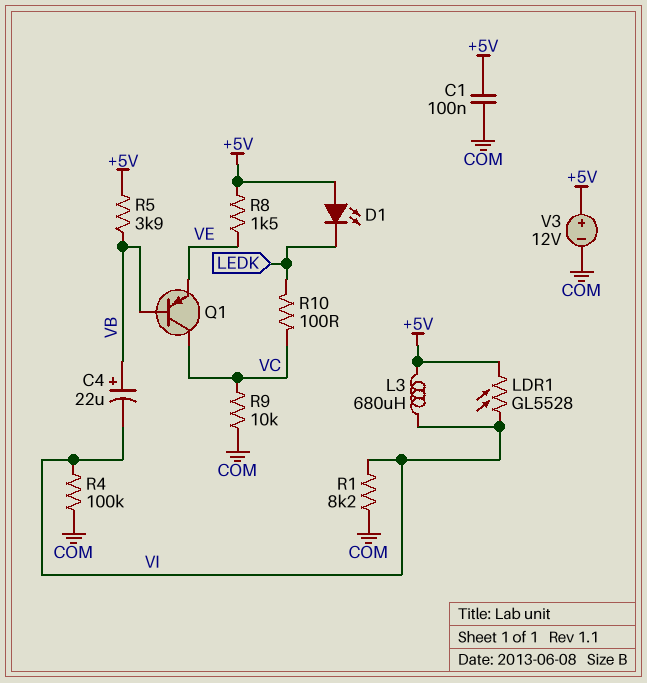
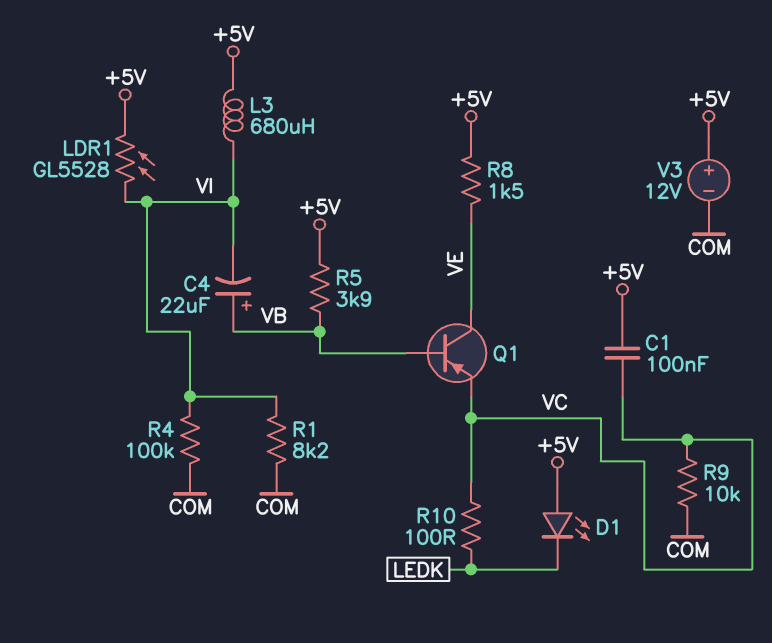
C1: 100nF (+5V, COM) -> 100nF (+5V, VC)
Q1: PNP (B VB, C VC, E VE) -> PNP (B VB, C VE, E VC)

